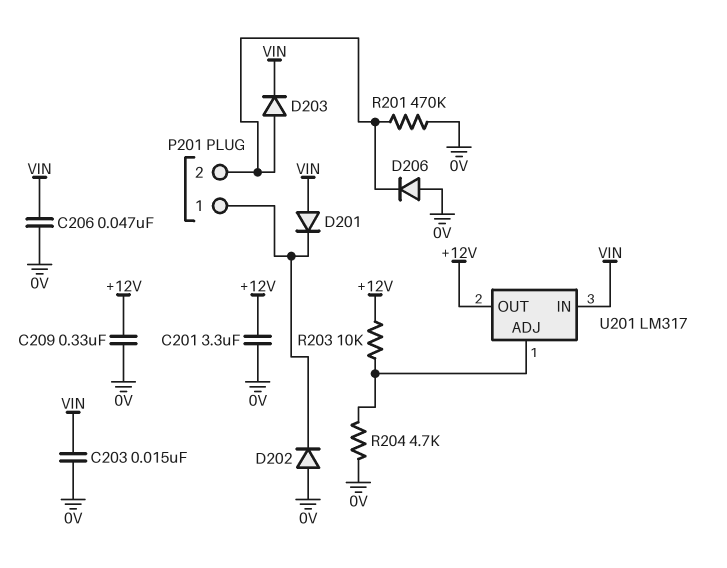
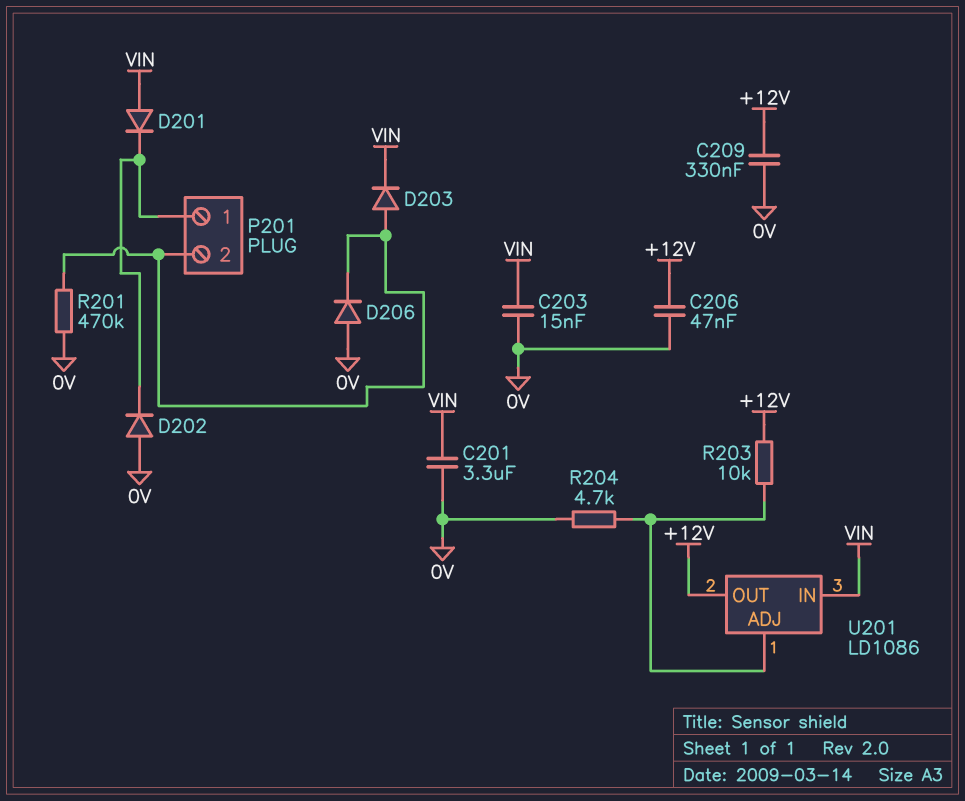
C201: 3.3uF (+12V, 0V) -> 3.3uF (0V, VIN)
C206: 47nF (0V, VIN) -> 47nF (+12V, 0V)
U201: LM317 -> LD1086

